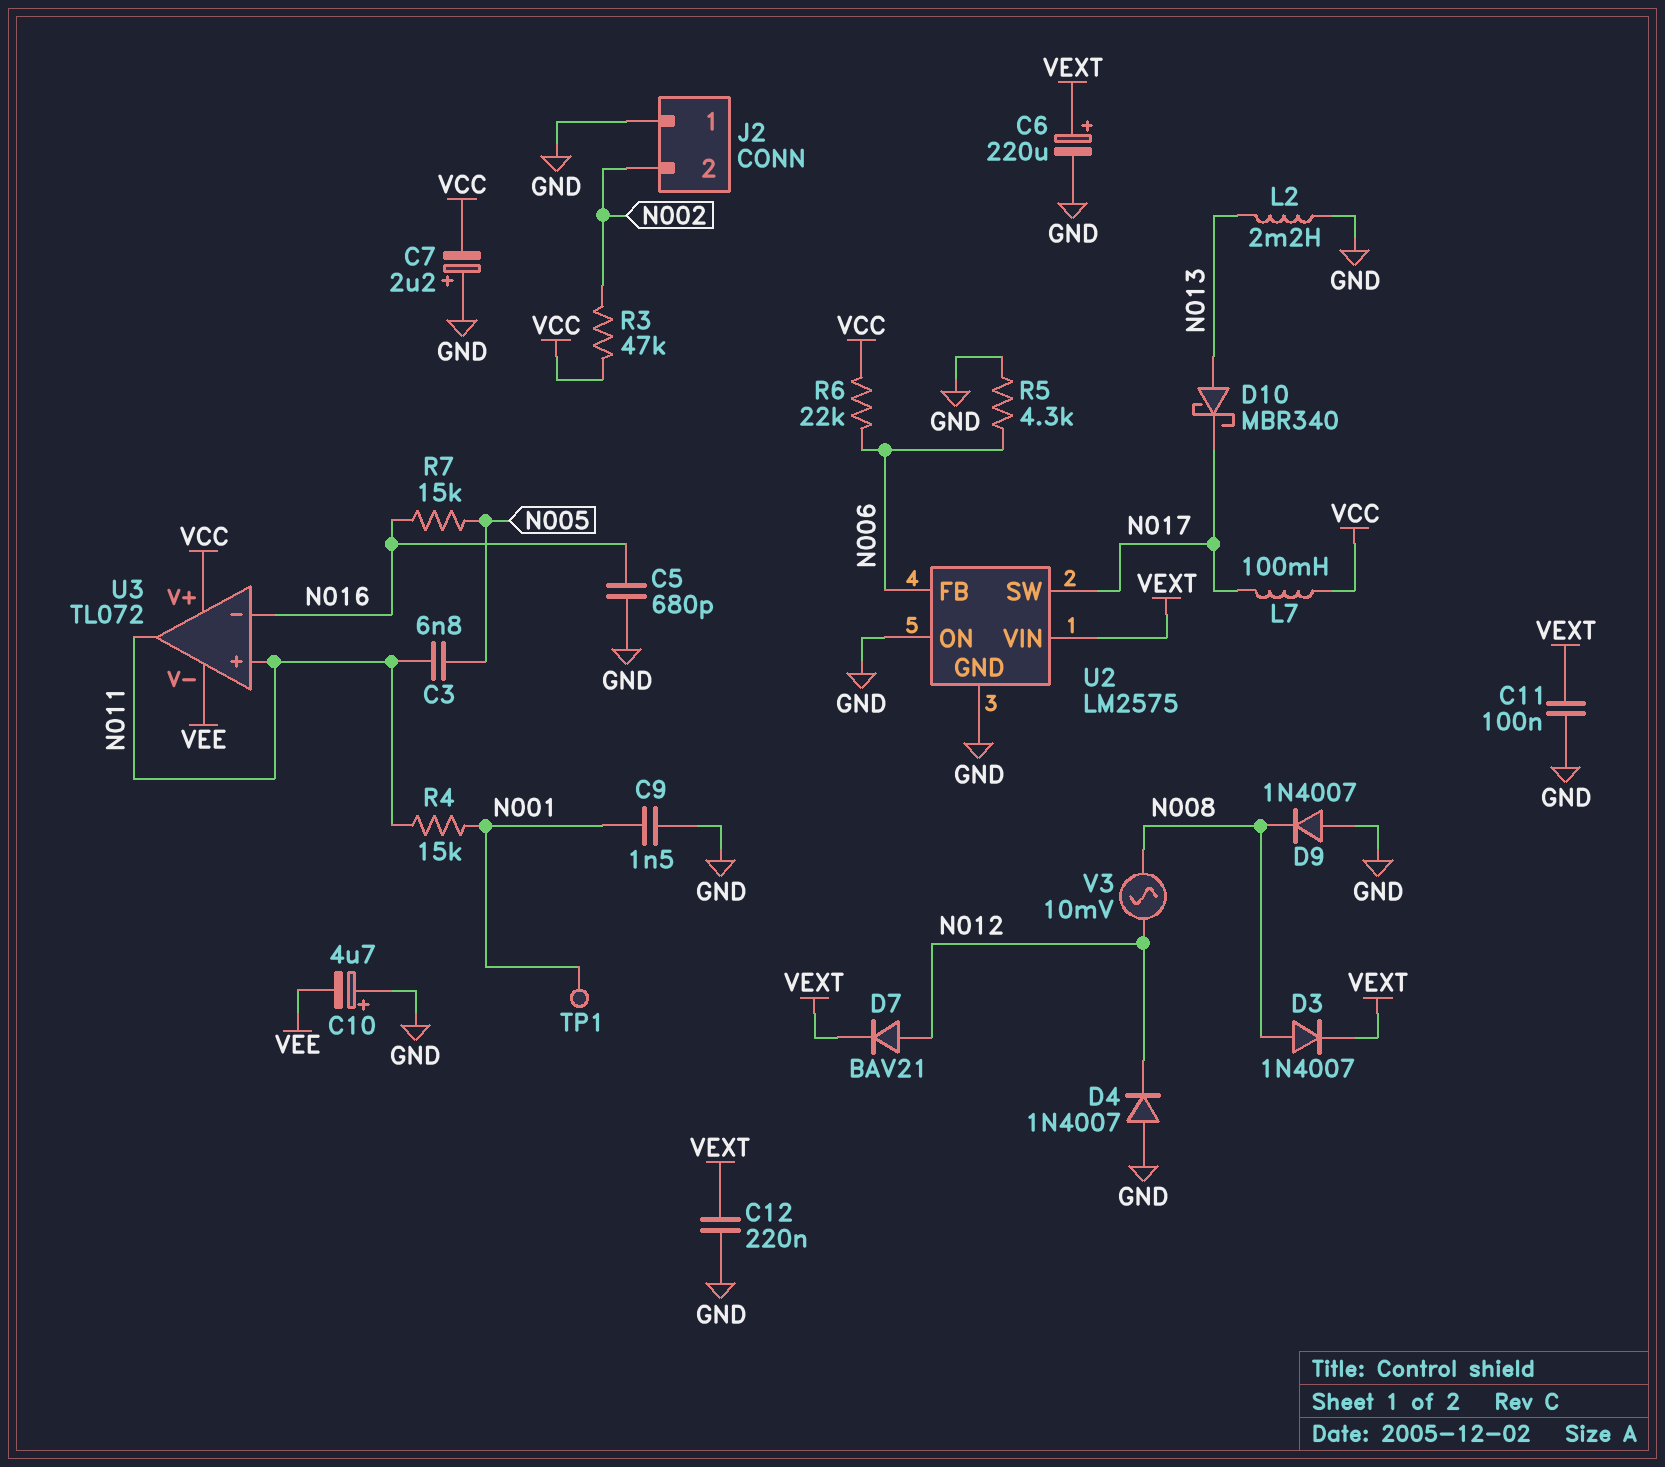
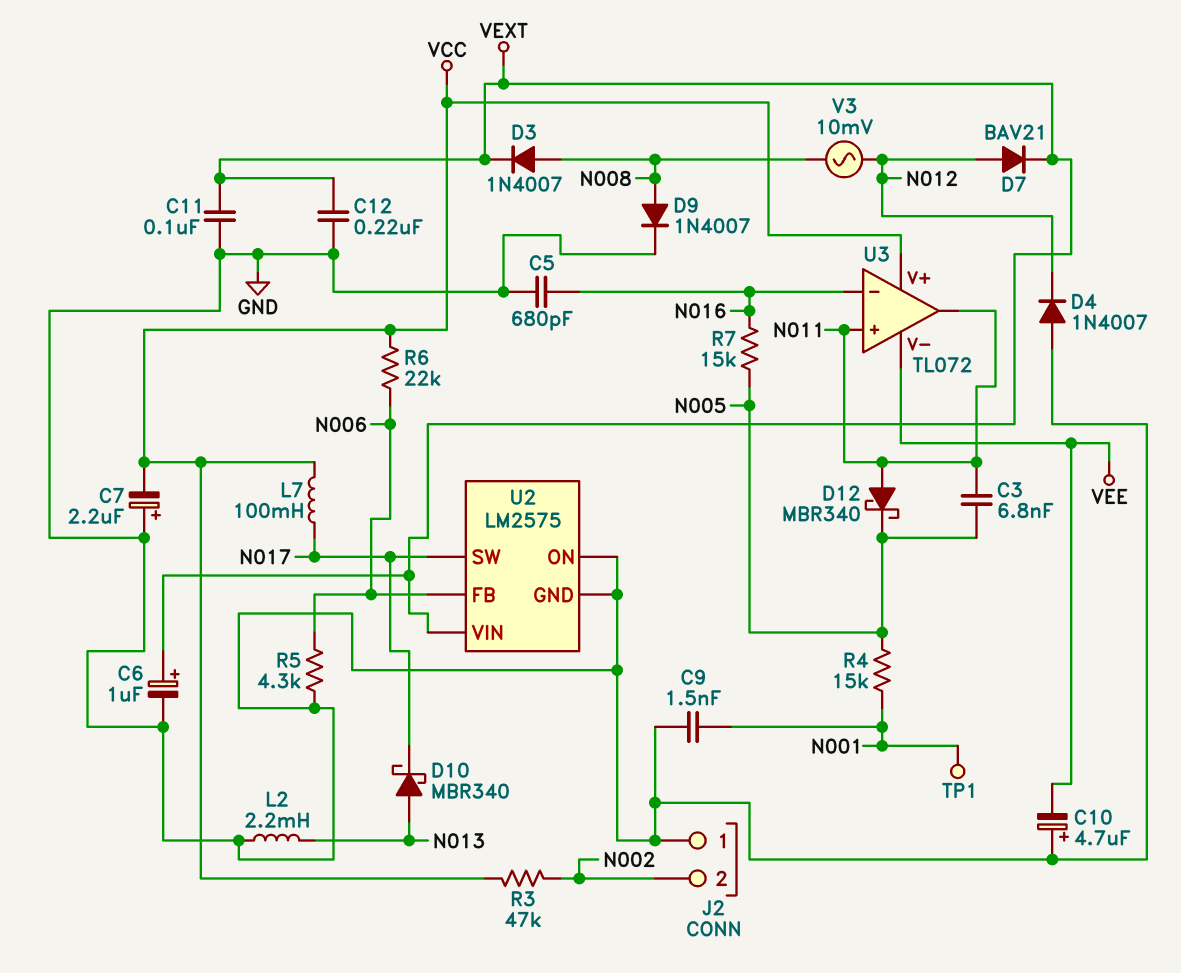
C6: 220uF (plus VEXT, minus GND) -> 1uF (plus VEXT, minus GND)
D9: diode 1N4007 (A GND, K N008) -> diode 1N4007 (A N008, K GND)
D12: none -> schottky MBR340 (A N011, K N005)
R4: 15k (N001, N011) -> 15k (N001, N005)

